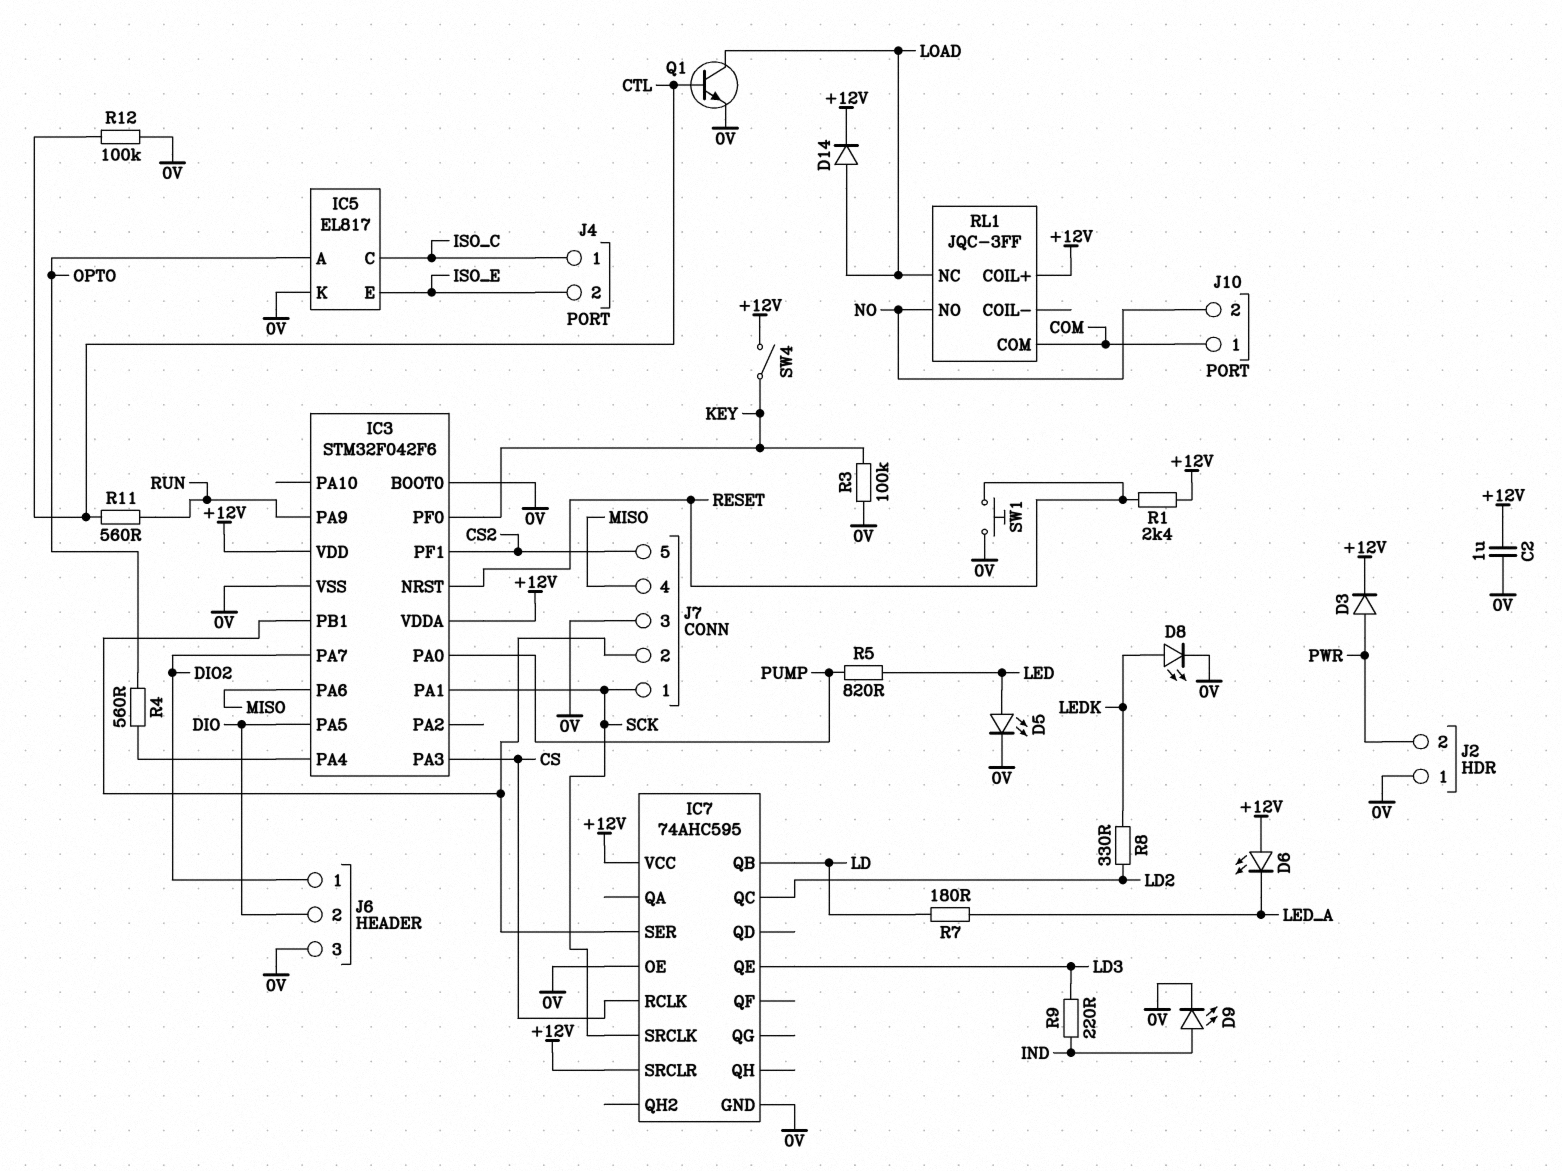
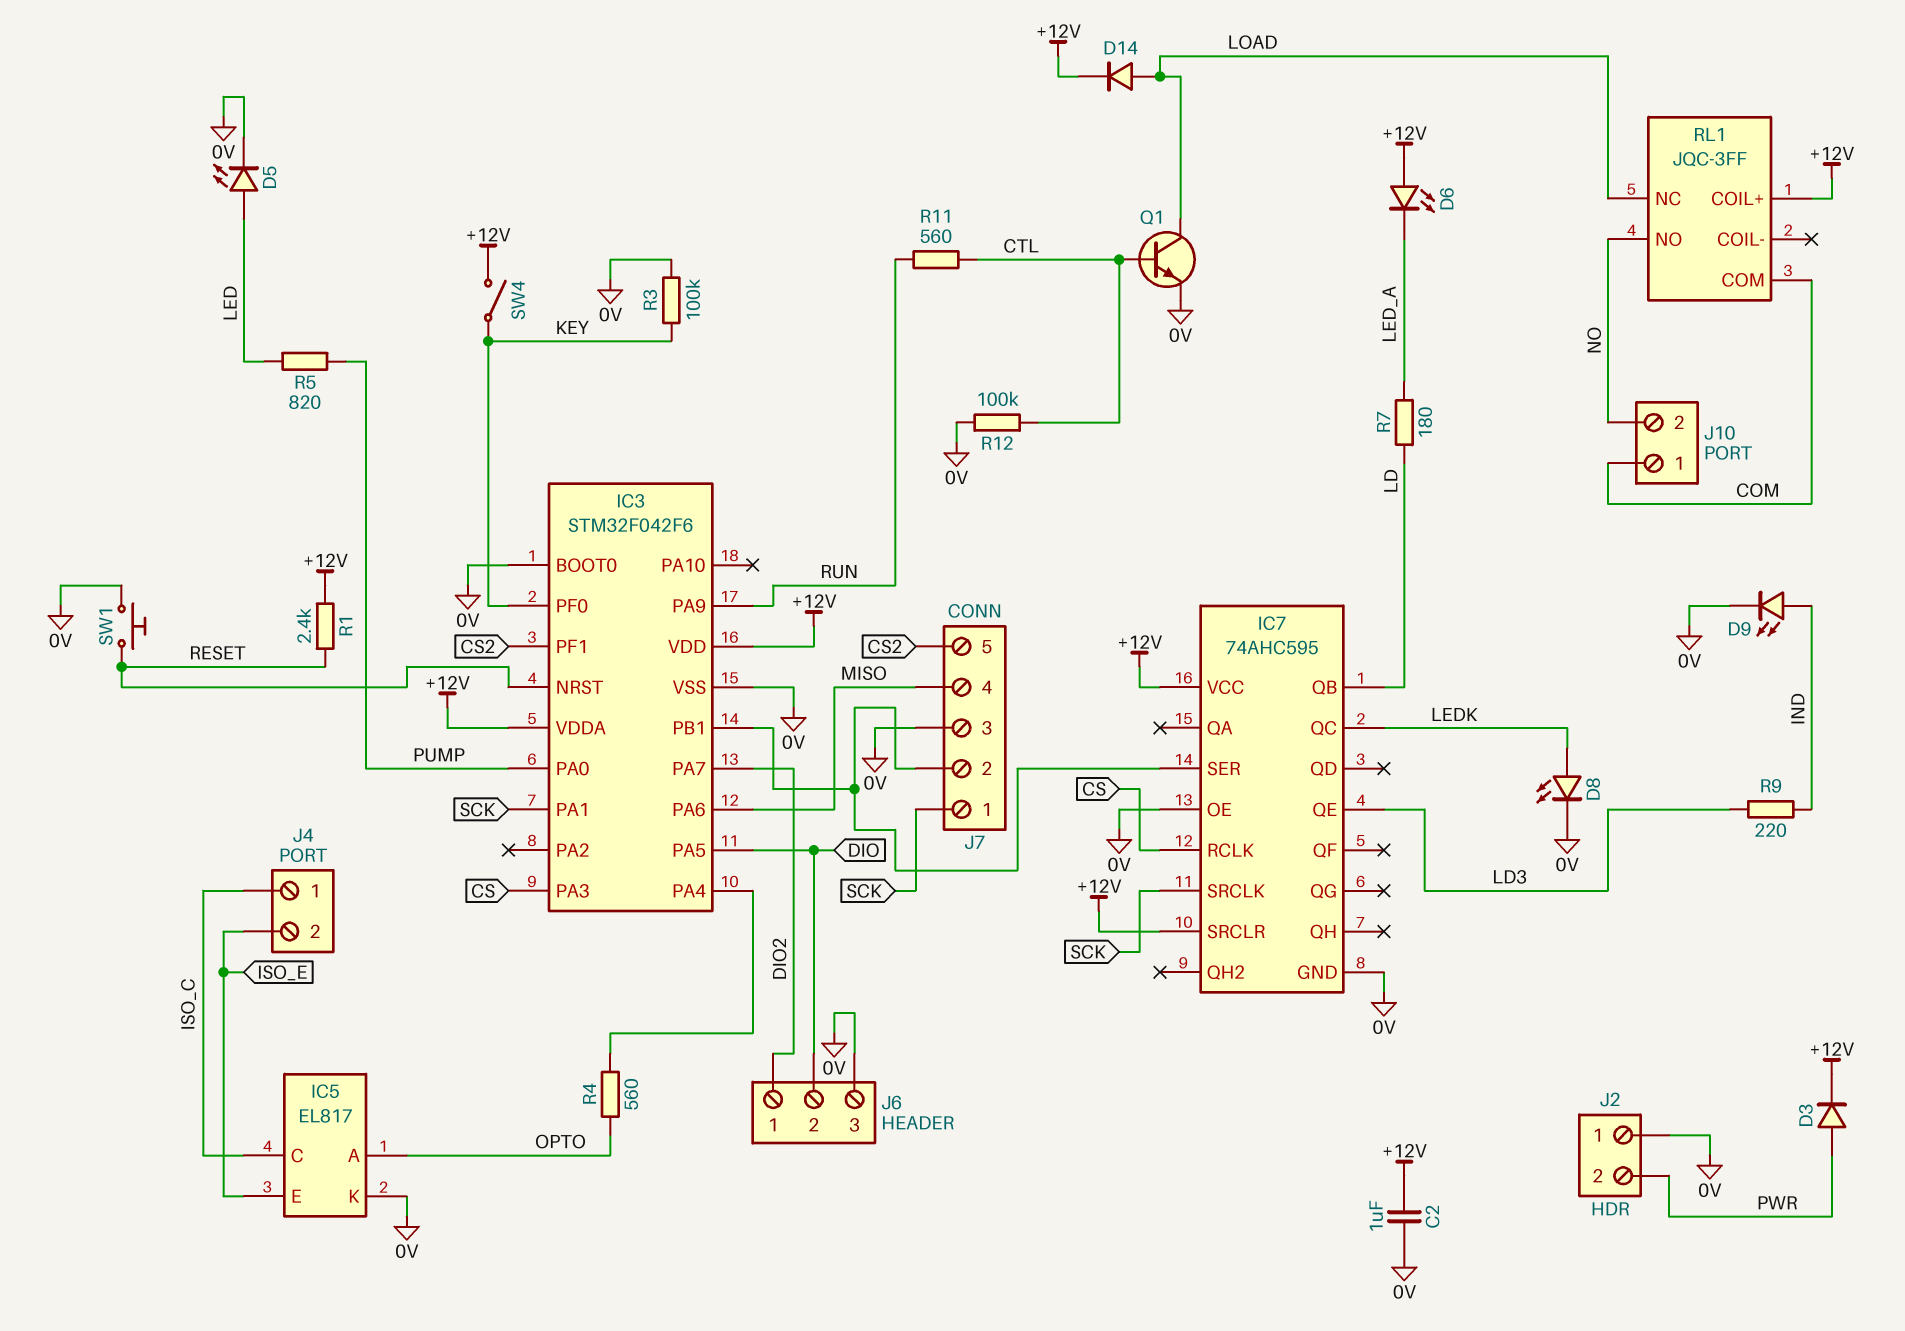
IC7 pin QC: LD2 -> LEDK
R8: 330 (LD2, LEDK) -> none

